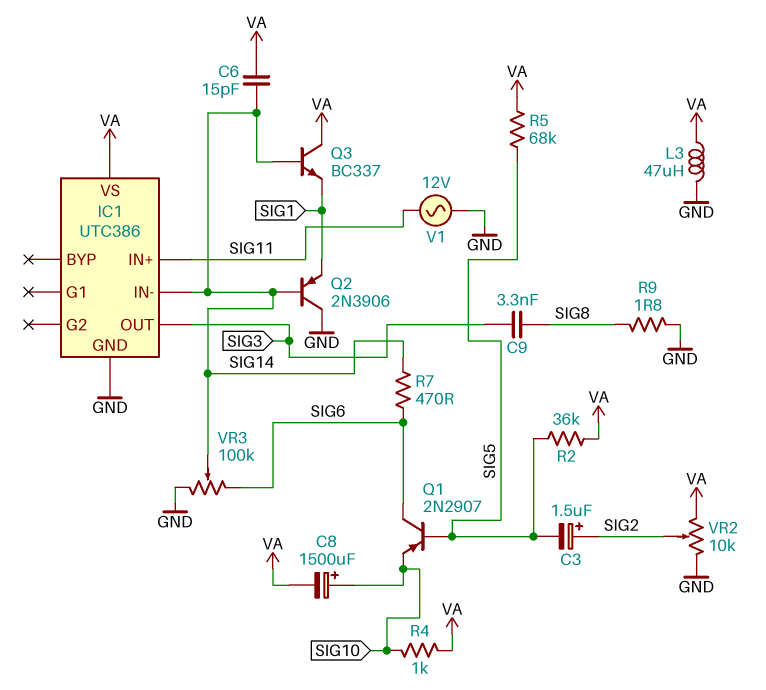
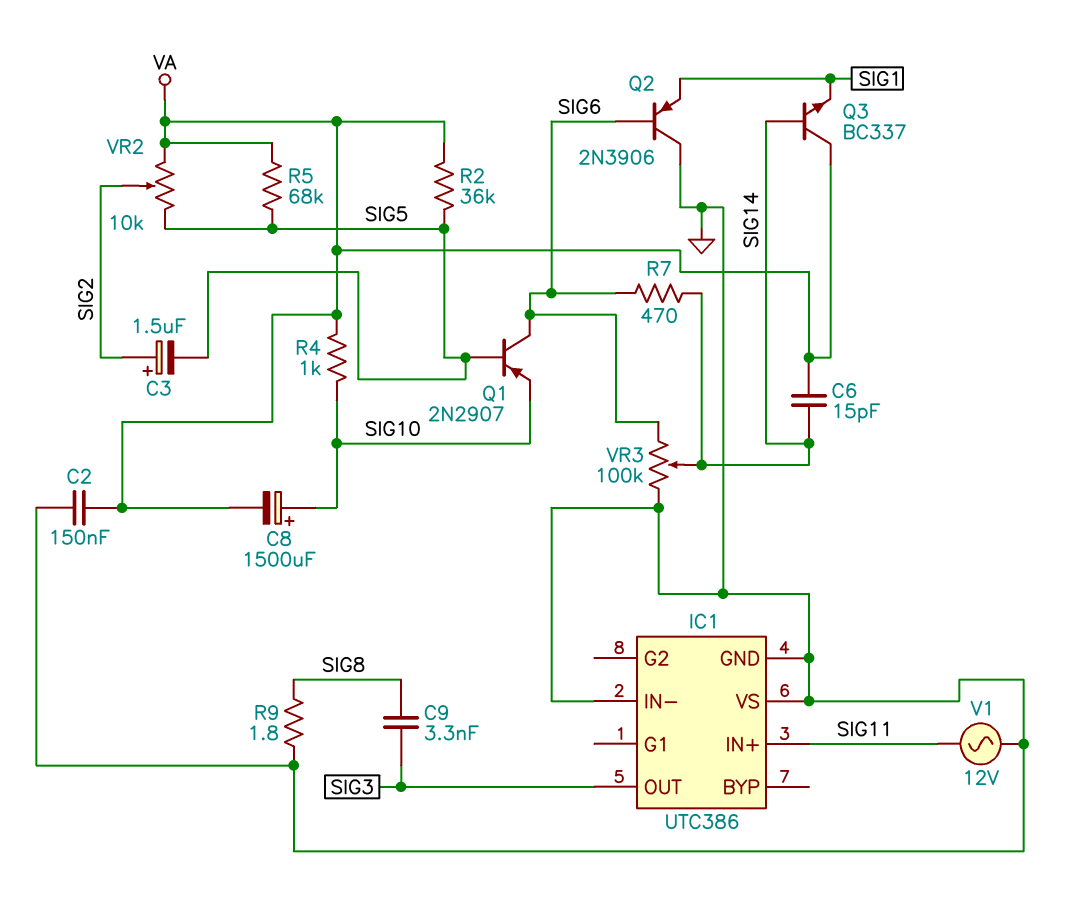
C2: none -> 150nF (GND, VA)
IC1 pin IN-: SIG14 -> GND
IC1 pin VS: VA -> GND
L3: 47uH (GND, VA) -> none
Q2: PNP 2N3906 (B SIG14, C GND, E SIG1) -> PNP 2N3906 (B SIG6, C GND, E SIG1)
VR2: 10k (GND, VA, wiper SIG2) -> 10k (SIG5, VA, wiper SIG2)

